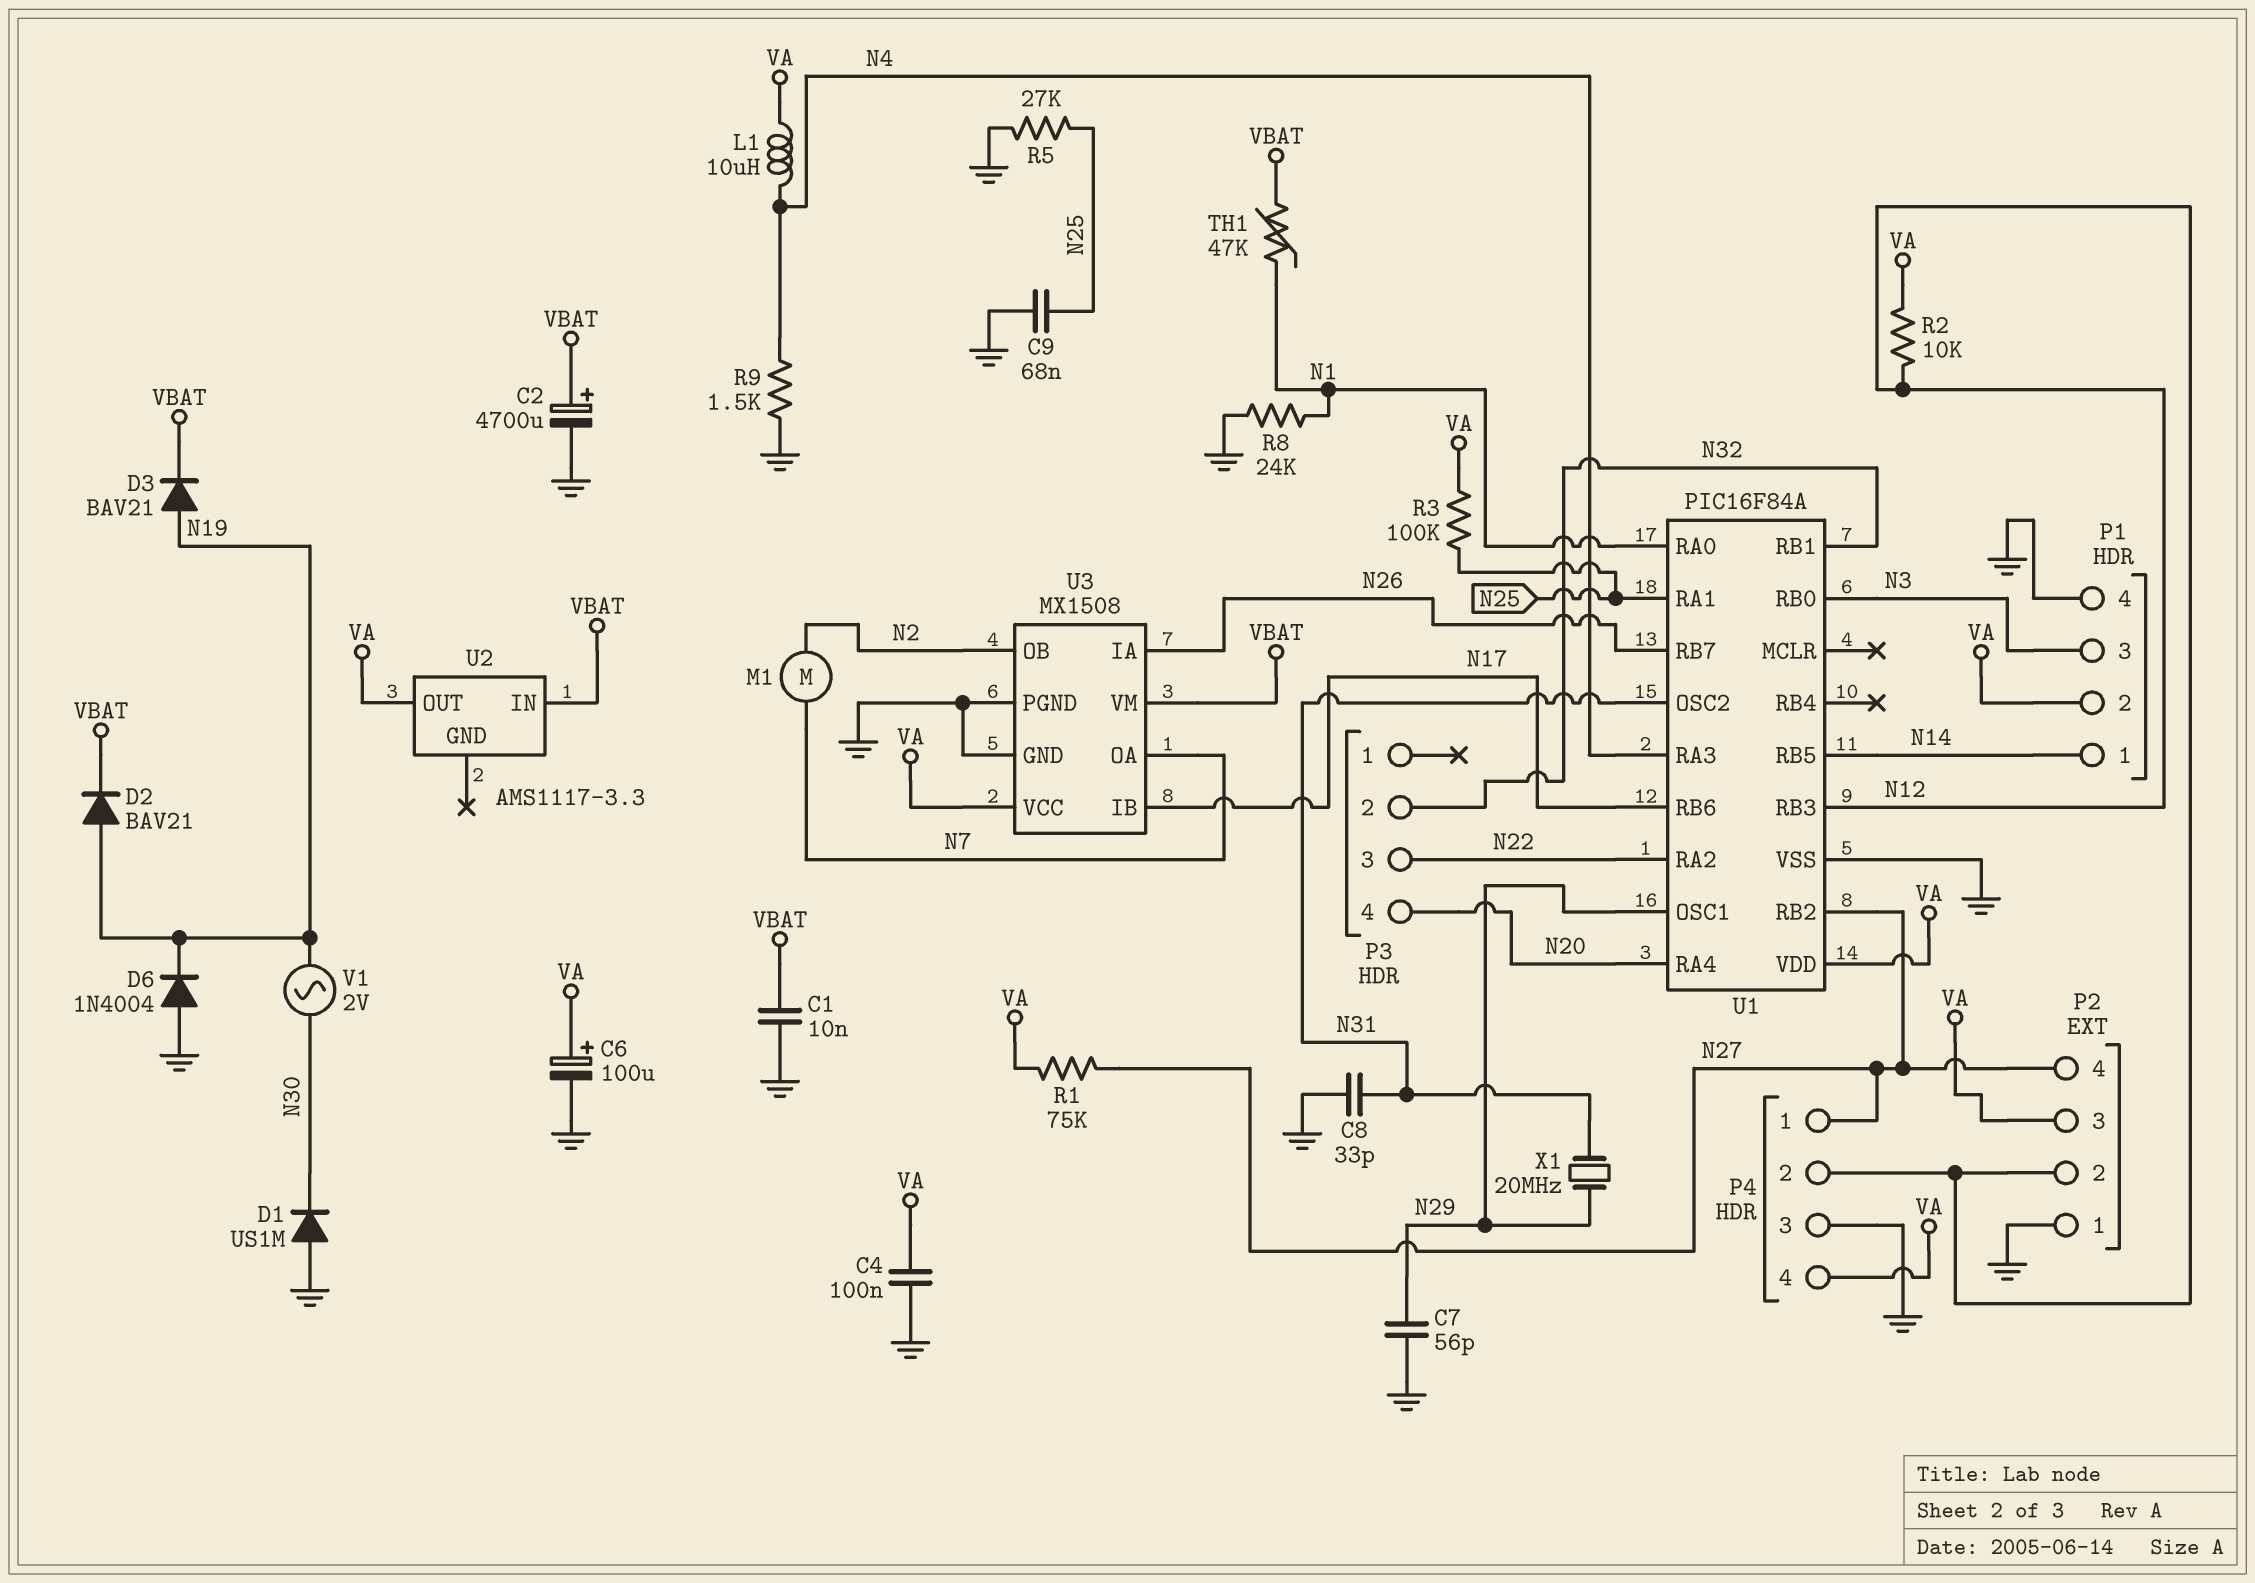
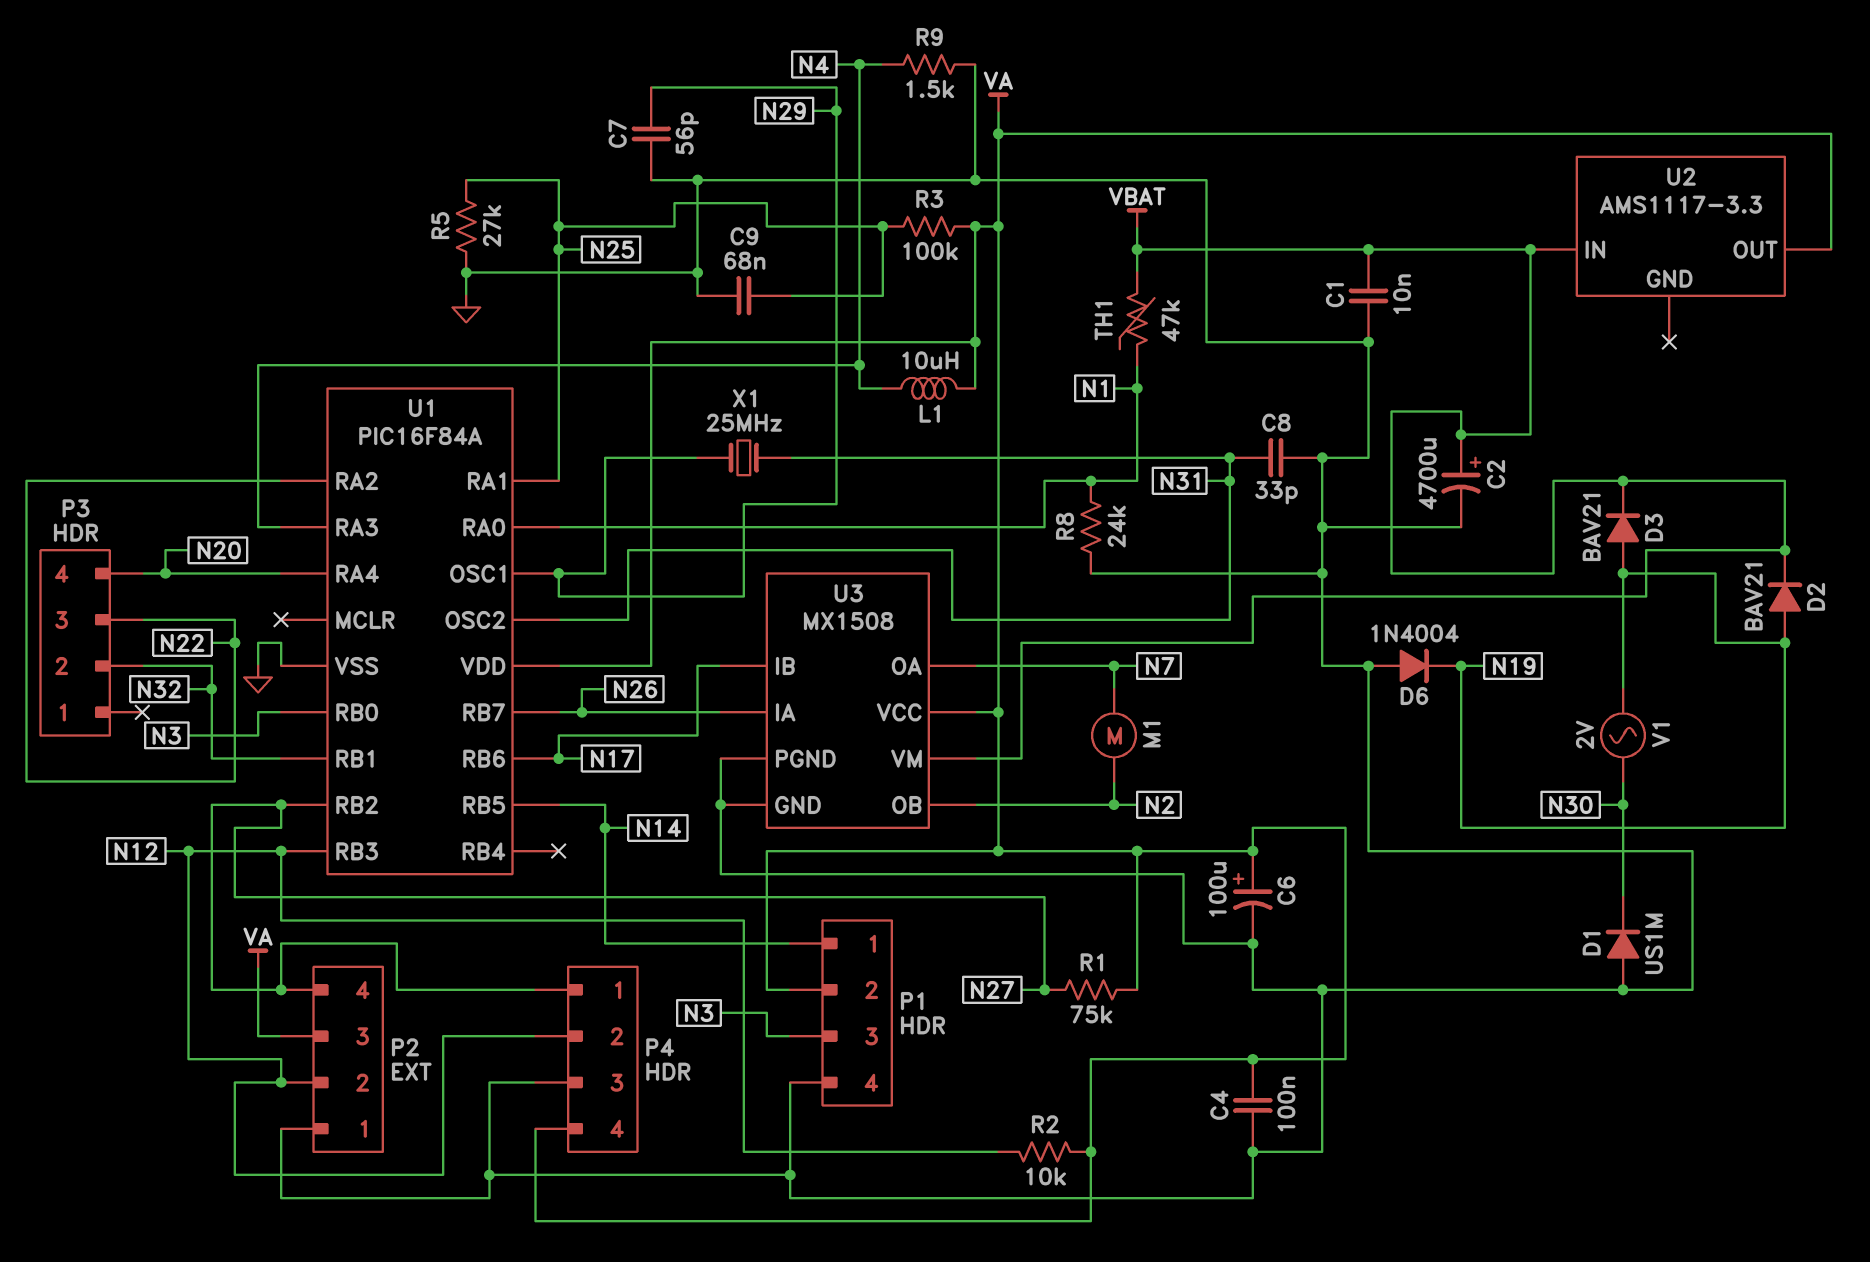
X1: 20MHz (N29, N31) -> 25MHz (N29, N31)

